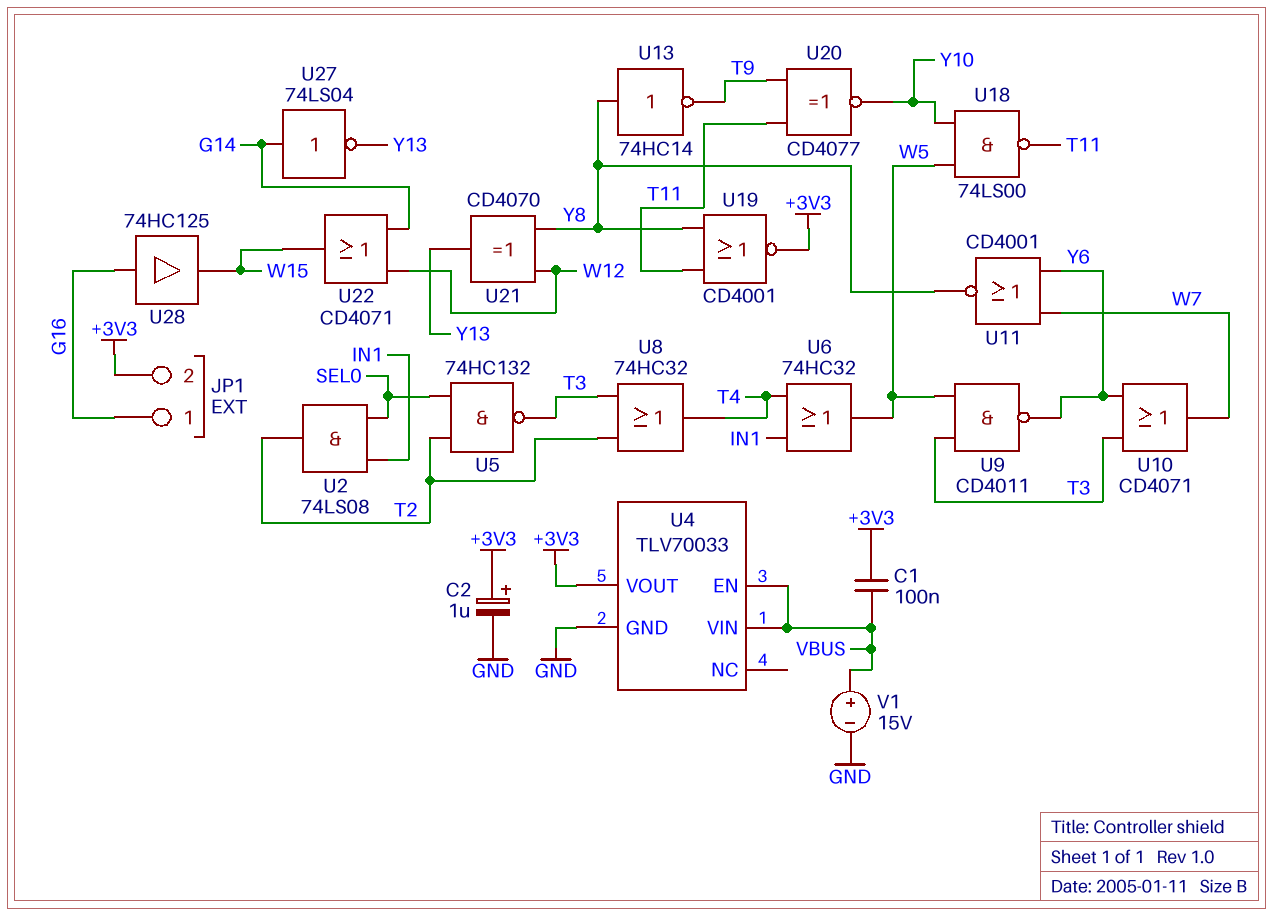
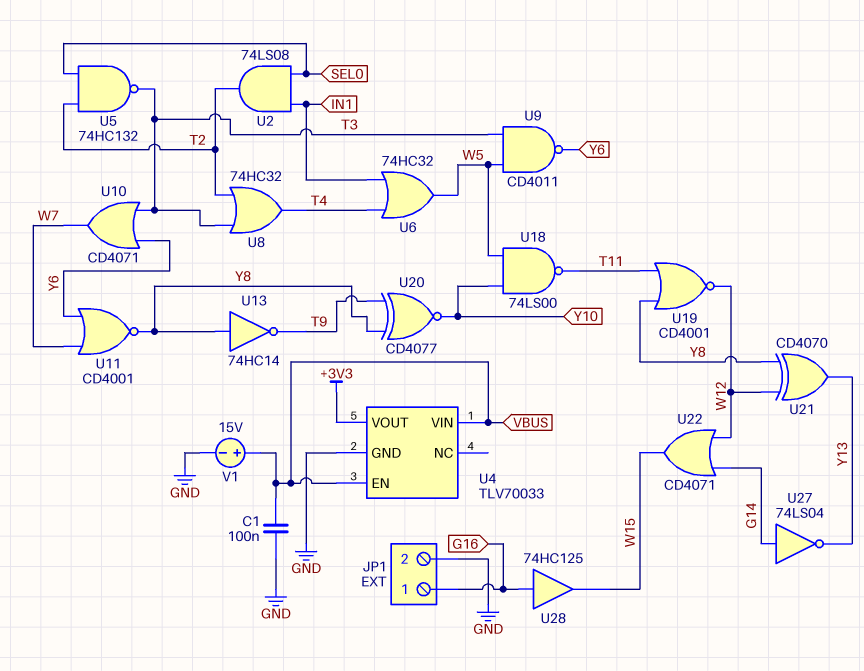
C1: 100nF (+3V3, VBUS) -> 100nF (GND, VBUS)
C2: 1uF (plus +3V3, minus GND) -> none
JP1 pin 2: +3V3 -> GND
U19: NOR CD4001 (in T11, in Y8, out +3V3) -> NOR CD4001 (in T11, in Y8, out W12)
U20: XNOR CD4077 (in T9, in T11, out Y10) -> XNOR CD4077 (in T9, in Y8, out Y10)

